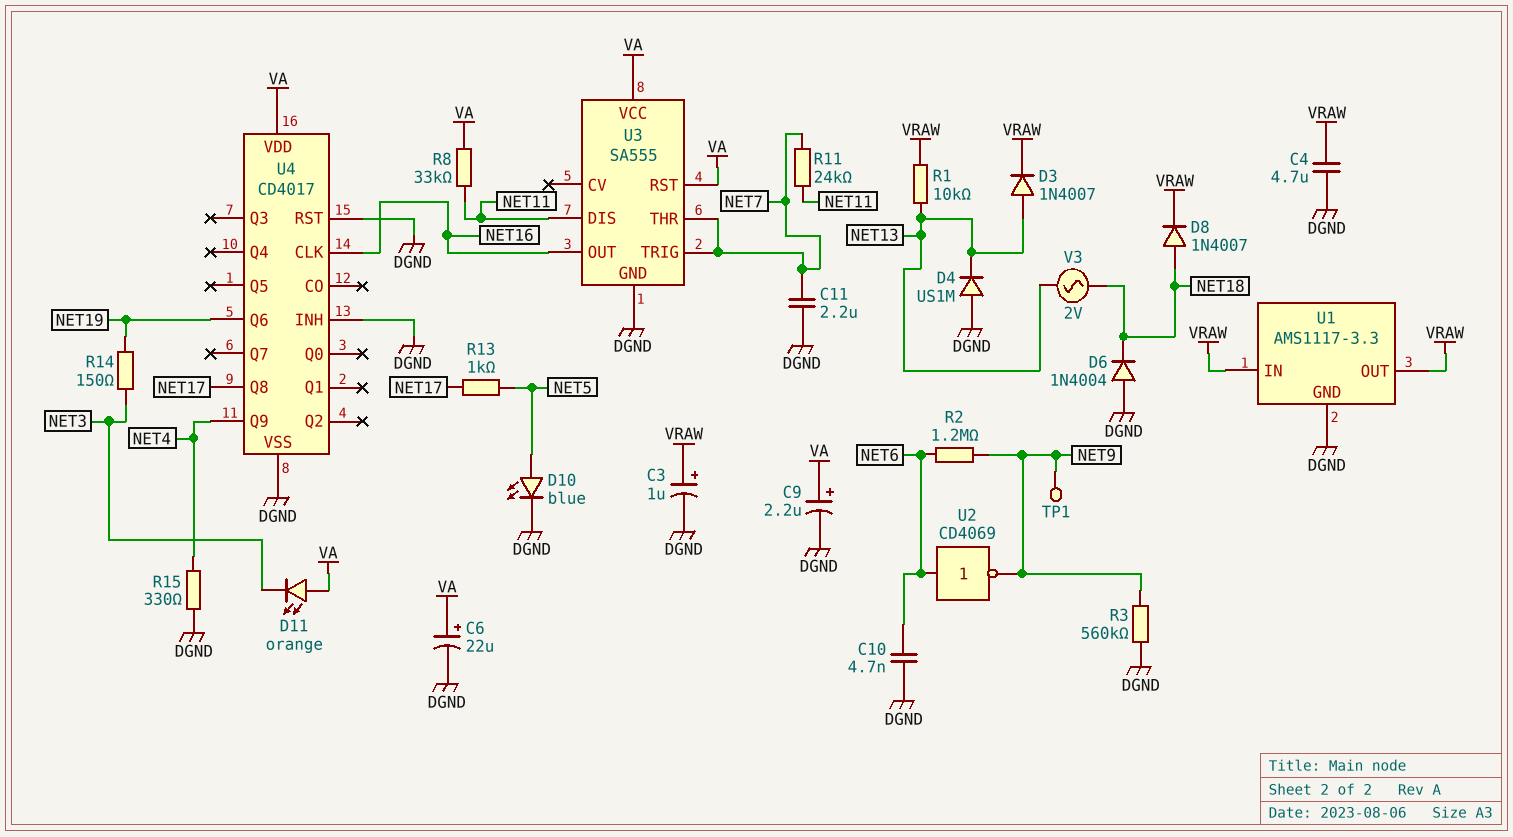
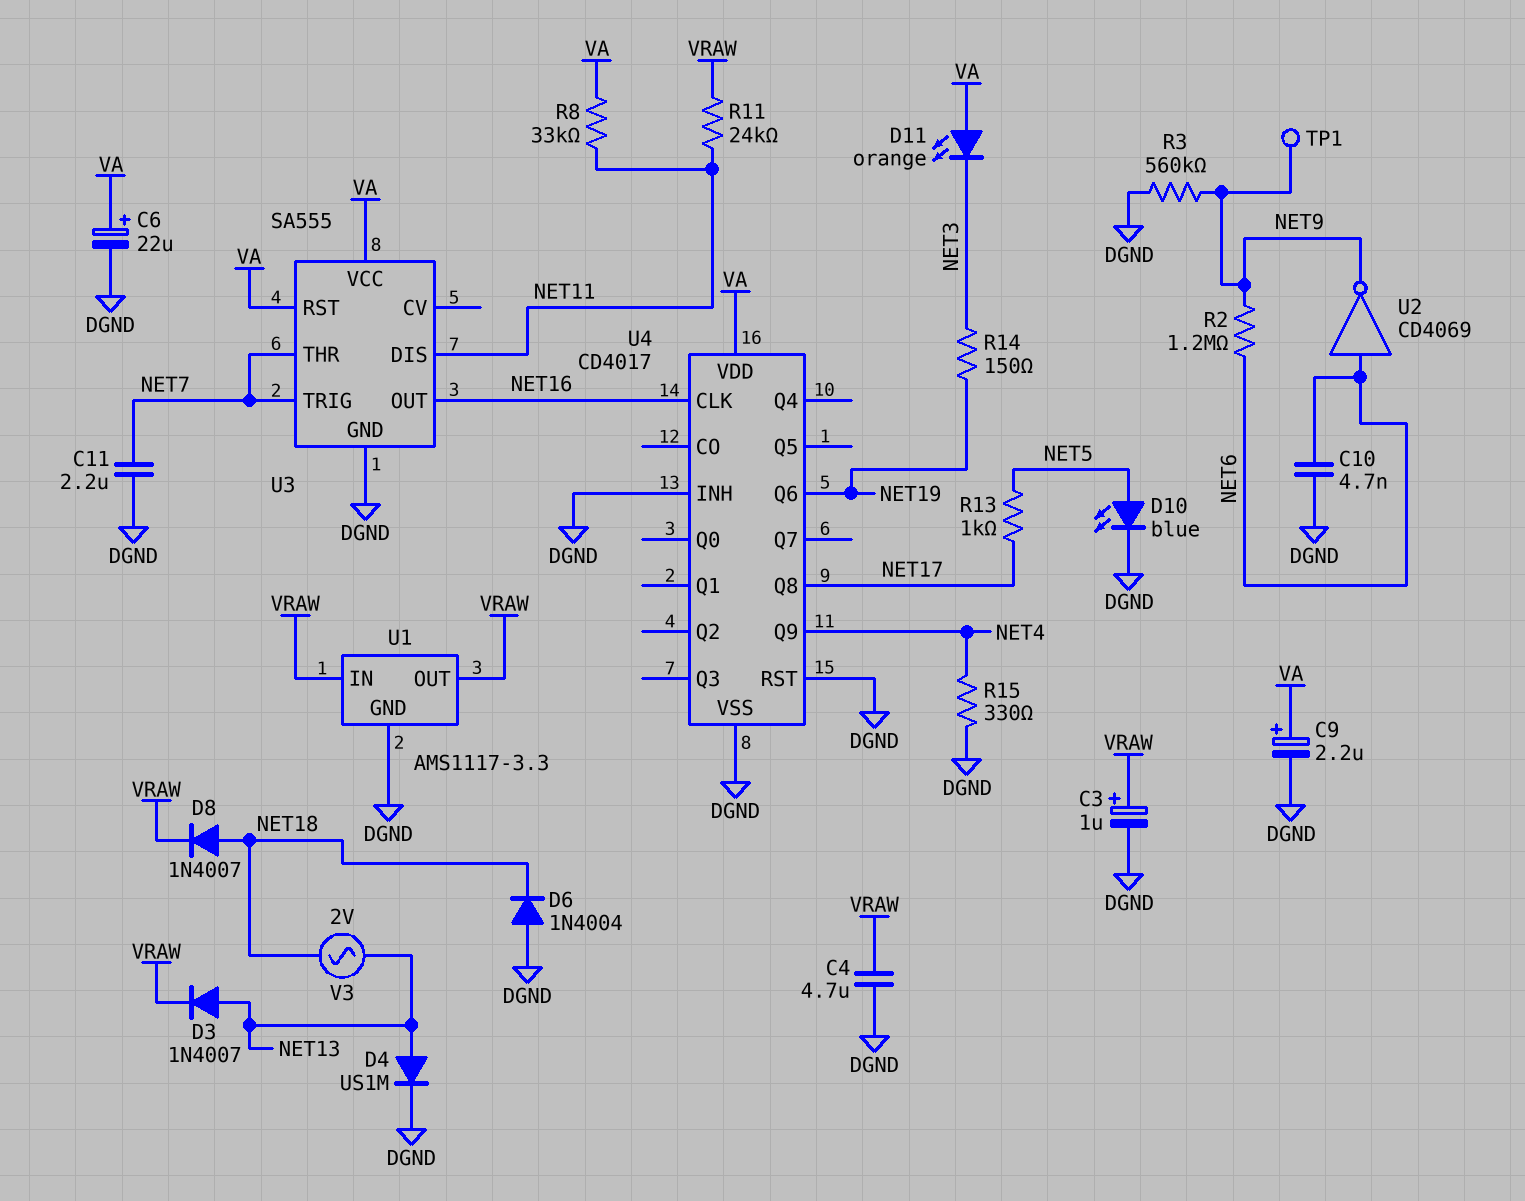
D4: diode US1M (A DGND, K NET13) -> diode US1M (A NET13, K DGND)
R1: 10k (NET13, VRAW) -> none
R11: 24k (NET7, NET11) -> 24k (NET11, VRAW)

